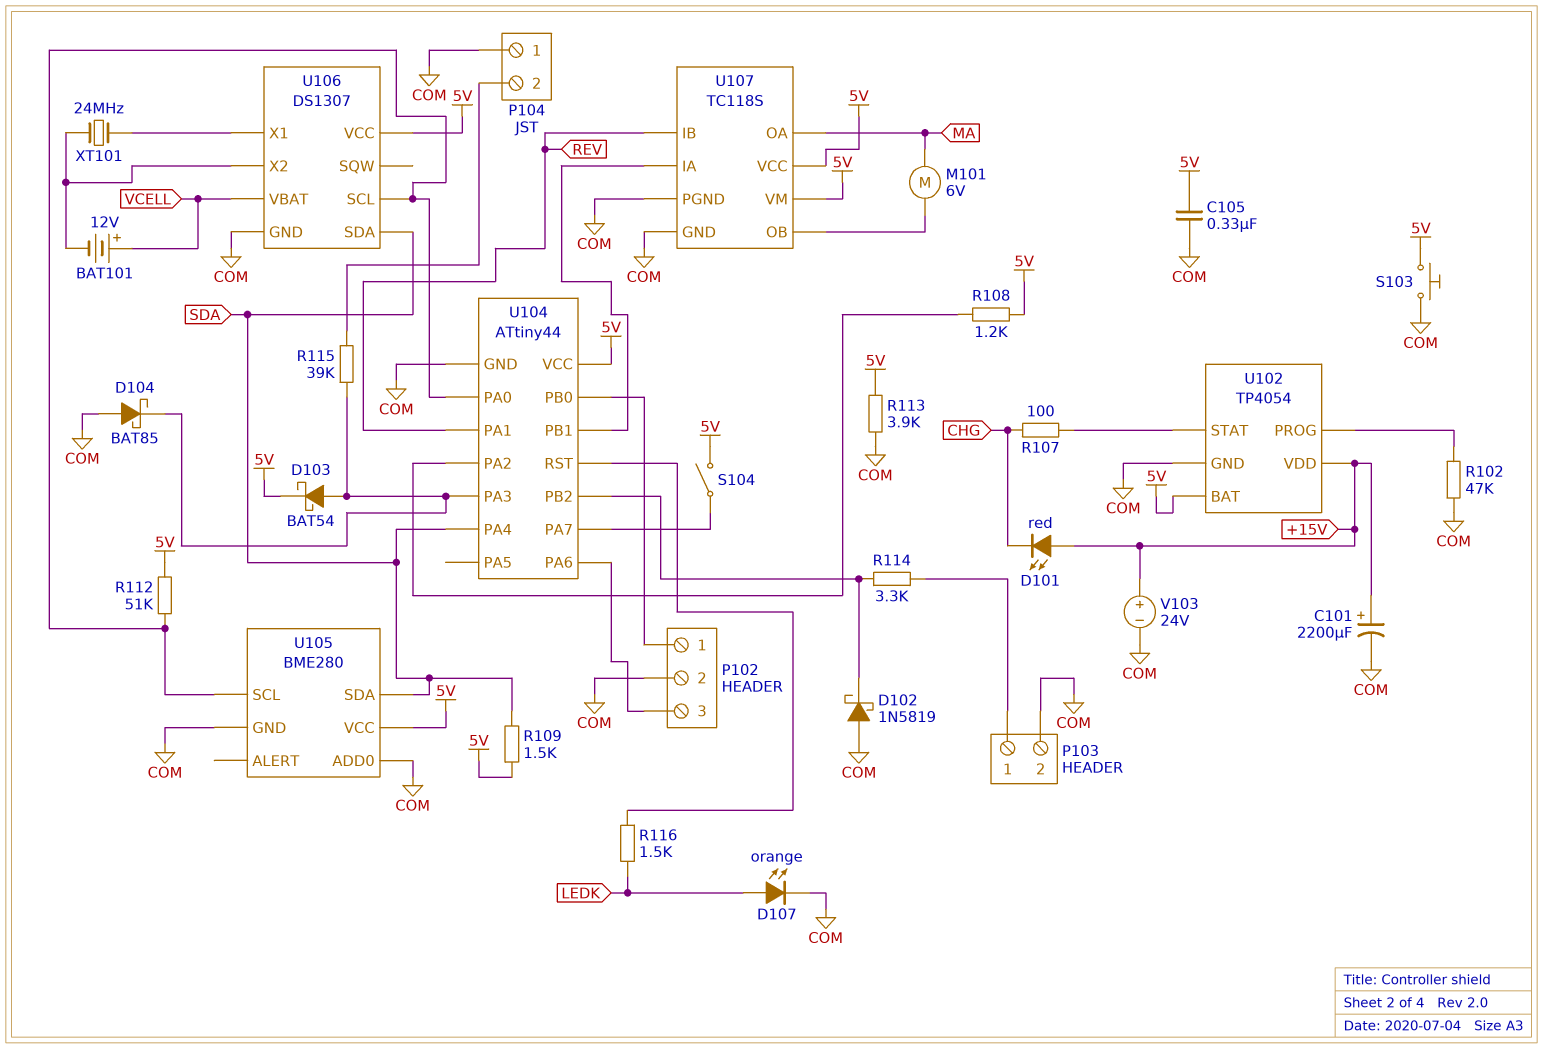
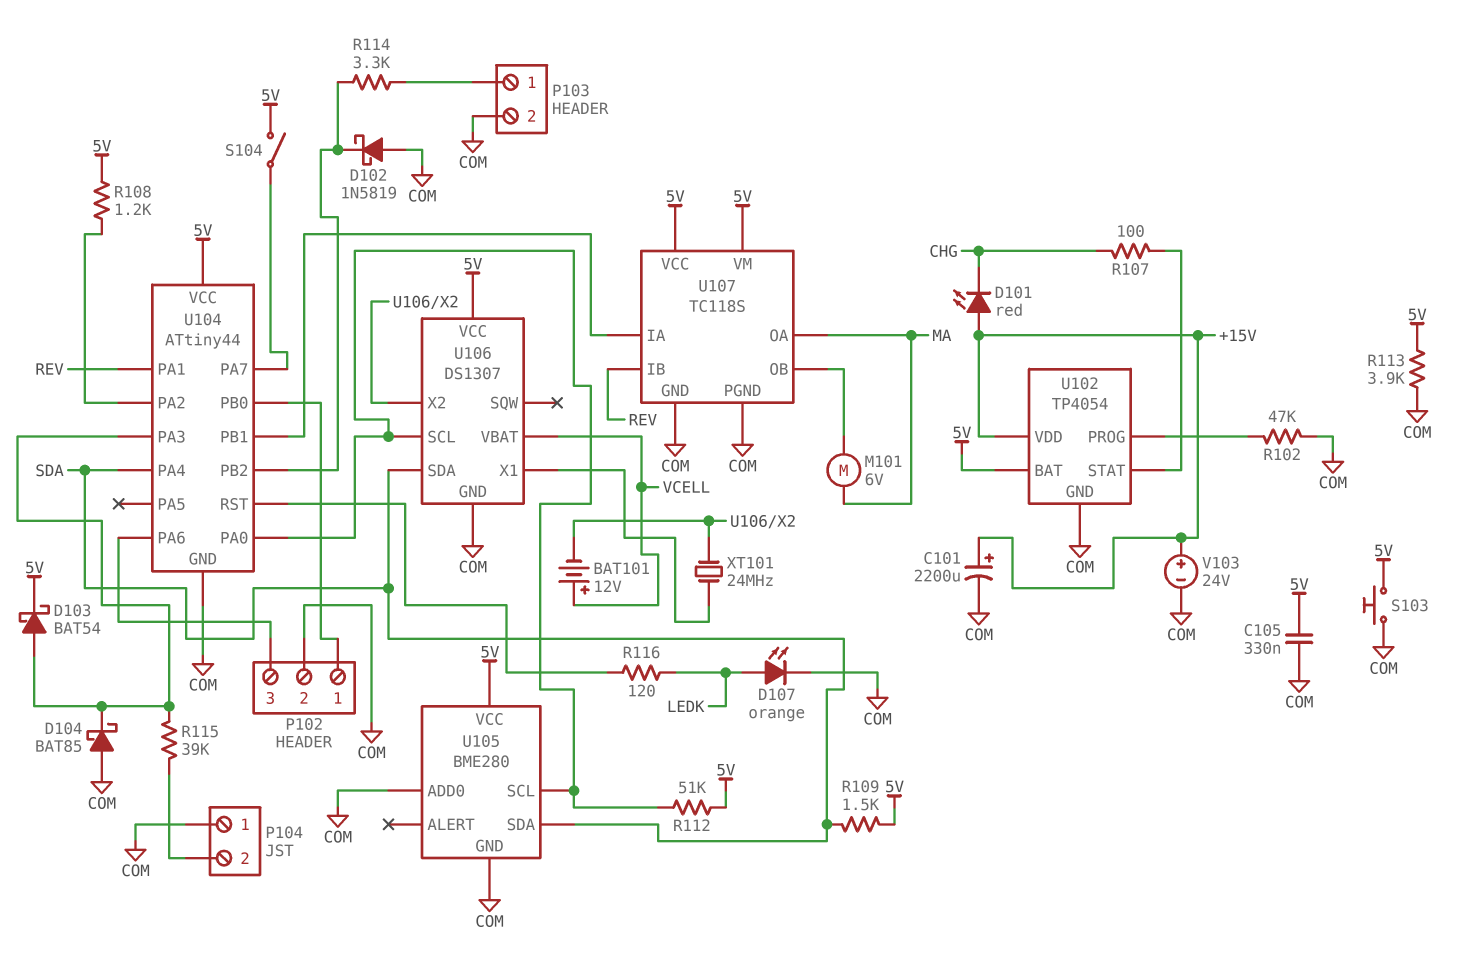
R116: 1.5k (LEDK, U104/RST) -> 120 (LEDK, U104/RST)

